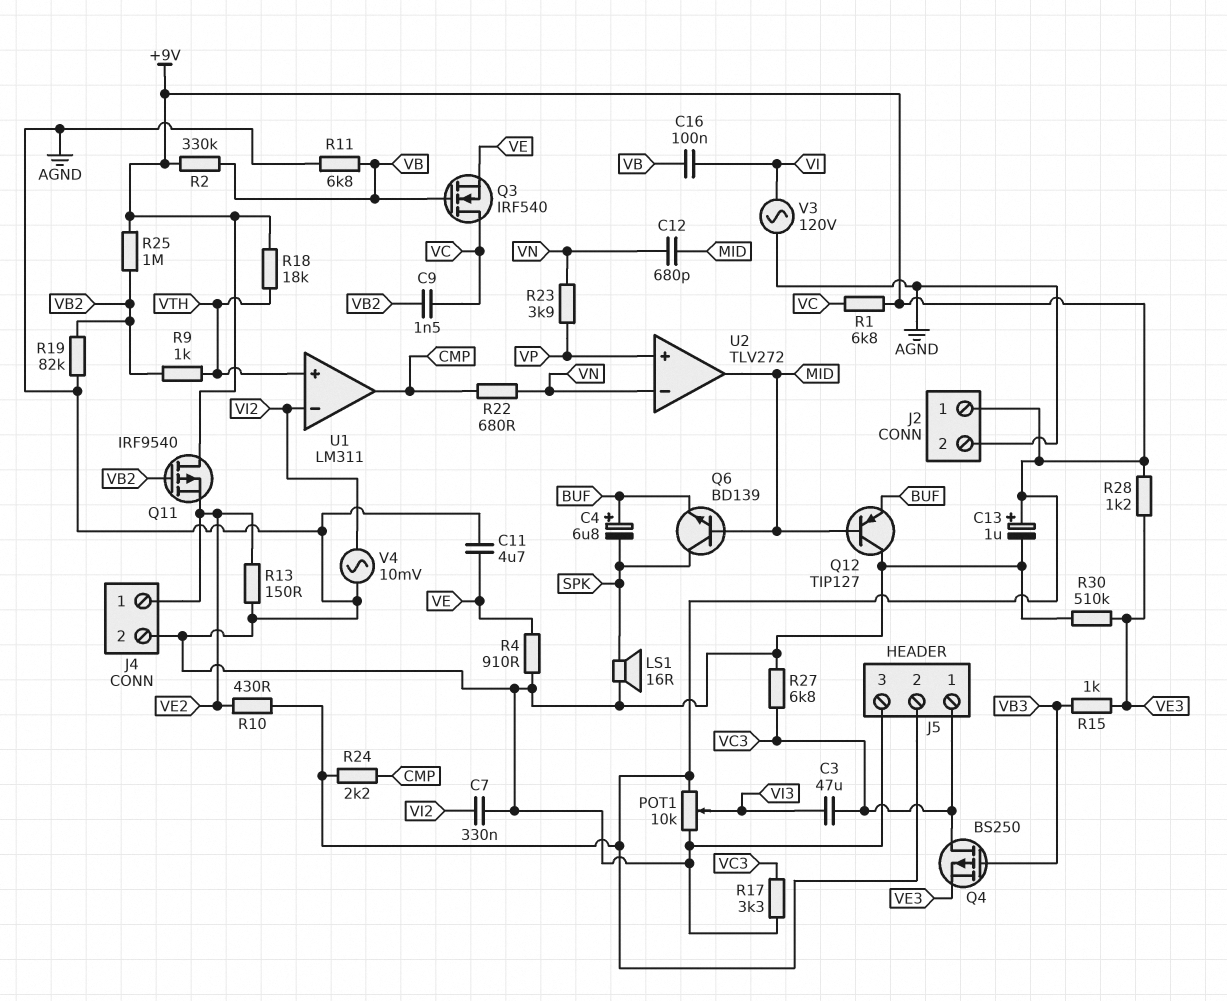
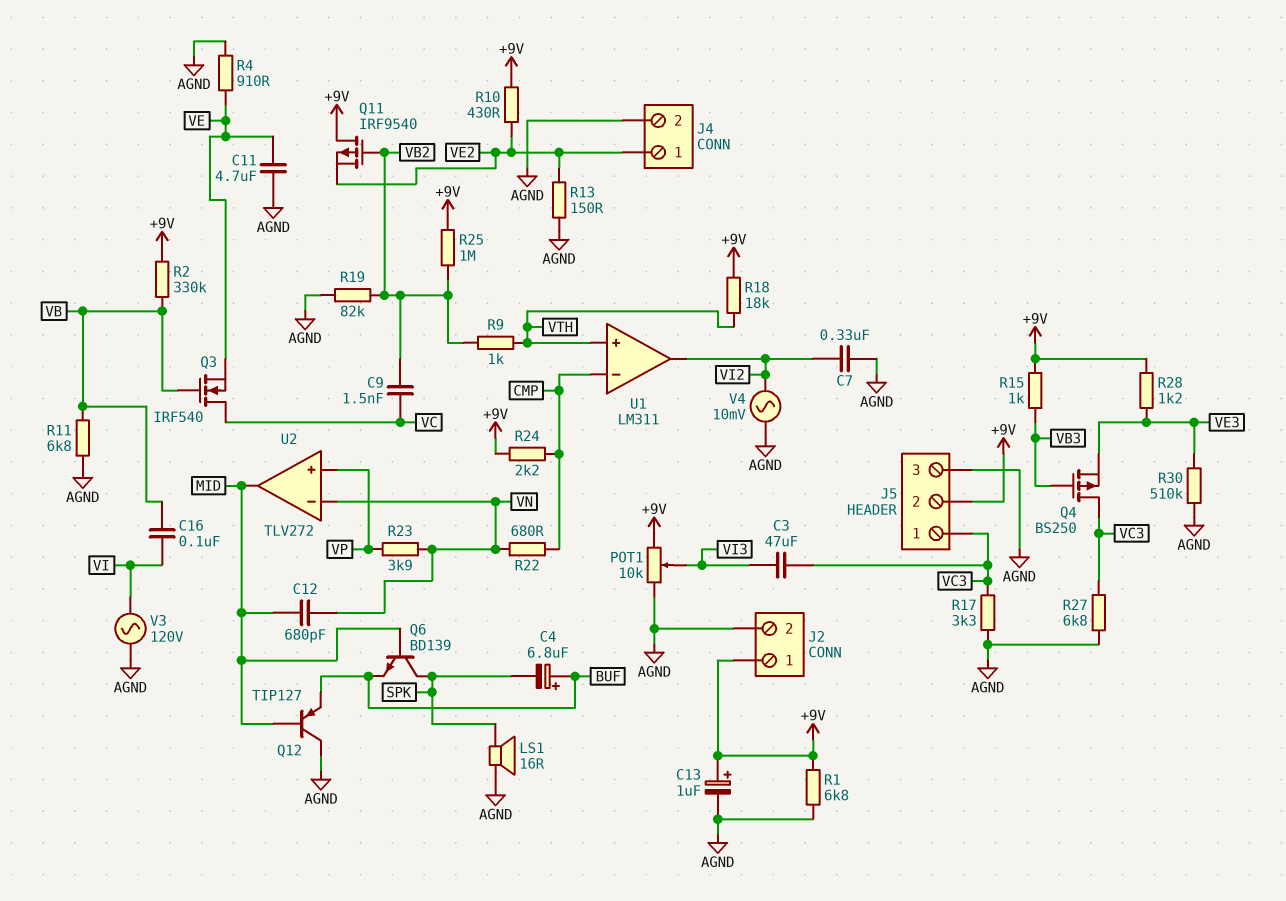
R1: 6.8k (+9V, VC) -> 6.8k (+9V, AGND)
R15: 1k (VB3, VE3) -> 1k (+9V, VB3)
U1 pin in-: VI2 -> CMP
U1 pin out: CMP -> VI2

